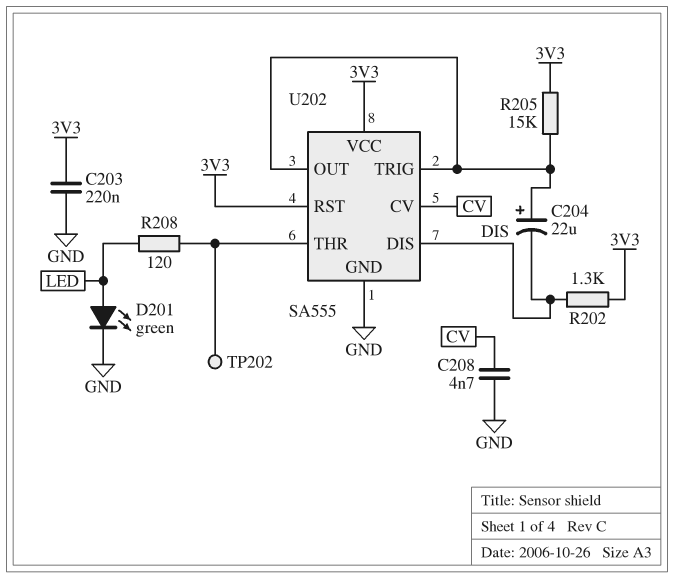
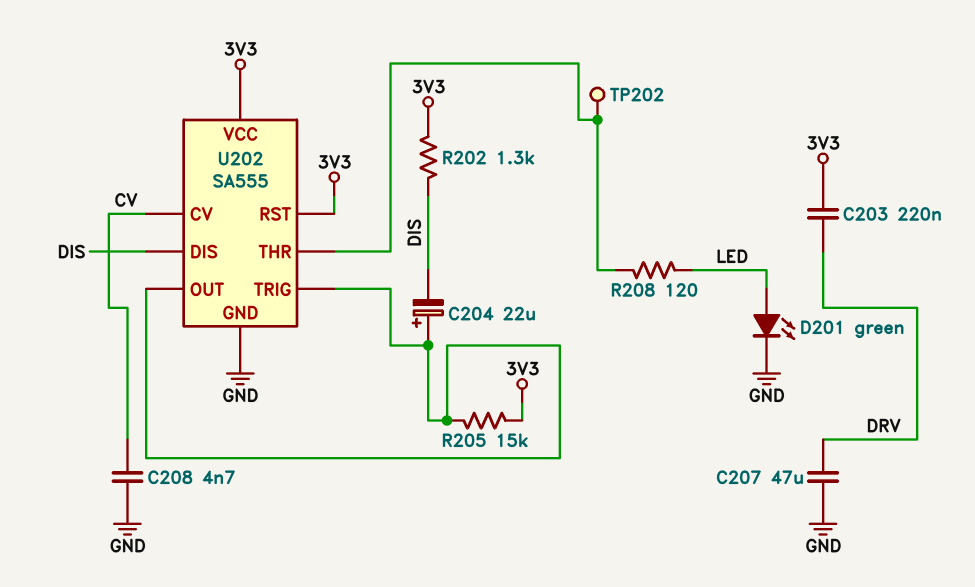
C203: 220nF (3V3, GND) -> 220nF (3V3, DRV)
C207: none -> 47uF (DRV, GND)

